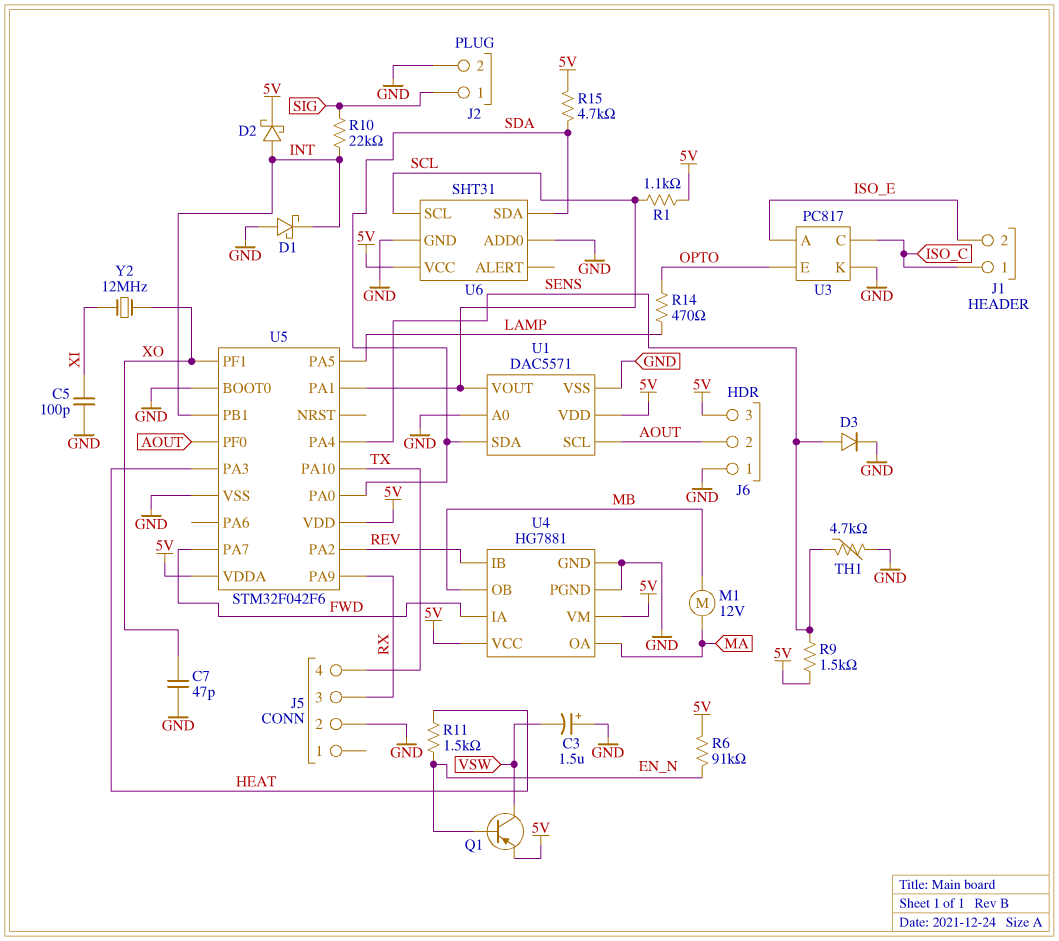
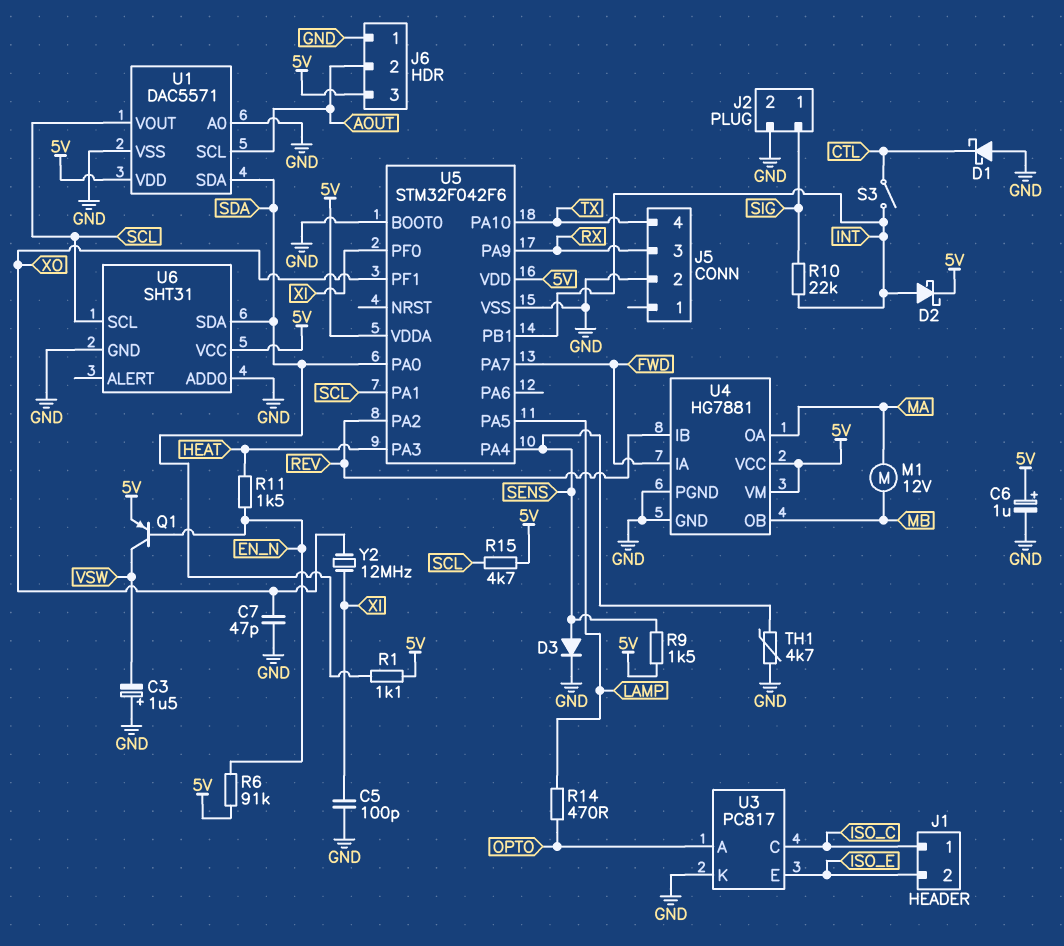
C6: none -> 1uF (plus 5V, minus GND)
D1: schottky (A GND, K INT) -> schottky (A GND, K CTL)
R1: 1.1k (5V, SCL) -> 1.1k (5V, SDA)
R15: 4.7k (5V, SDA) -> 4.7k (5V, SCL)
S3: none -> switch (CTL, INT)
U3 pin A: ISO_E -> OPTO
U3 pin E: OPTO -> ISO_E
U5 pin PF0: AOUT -> XI

